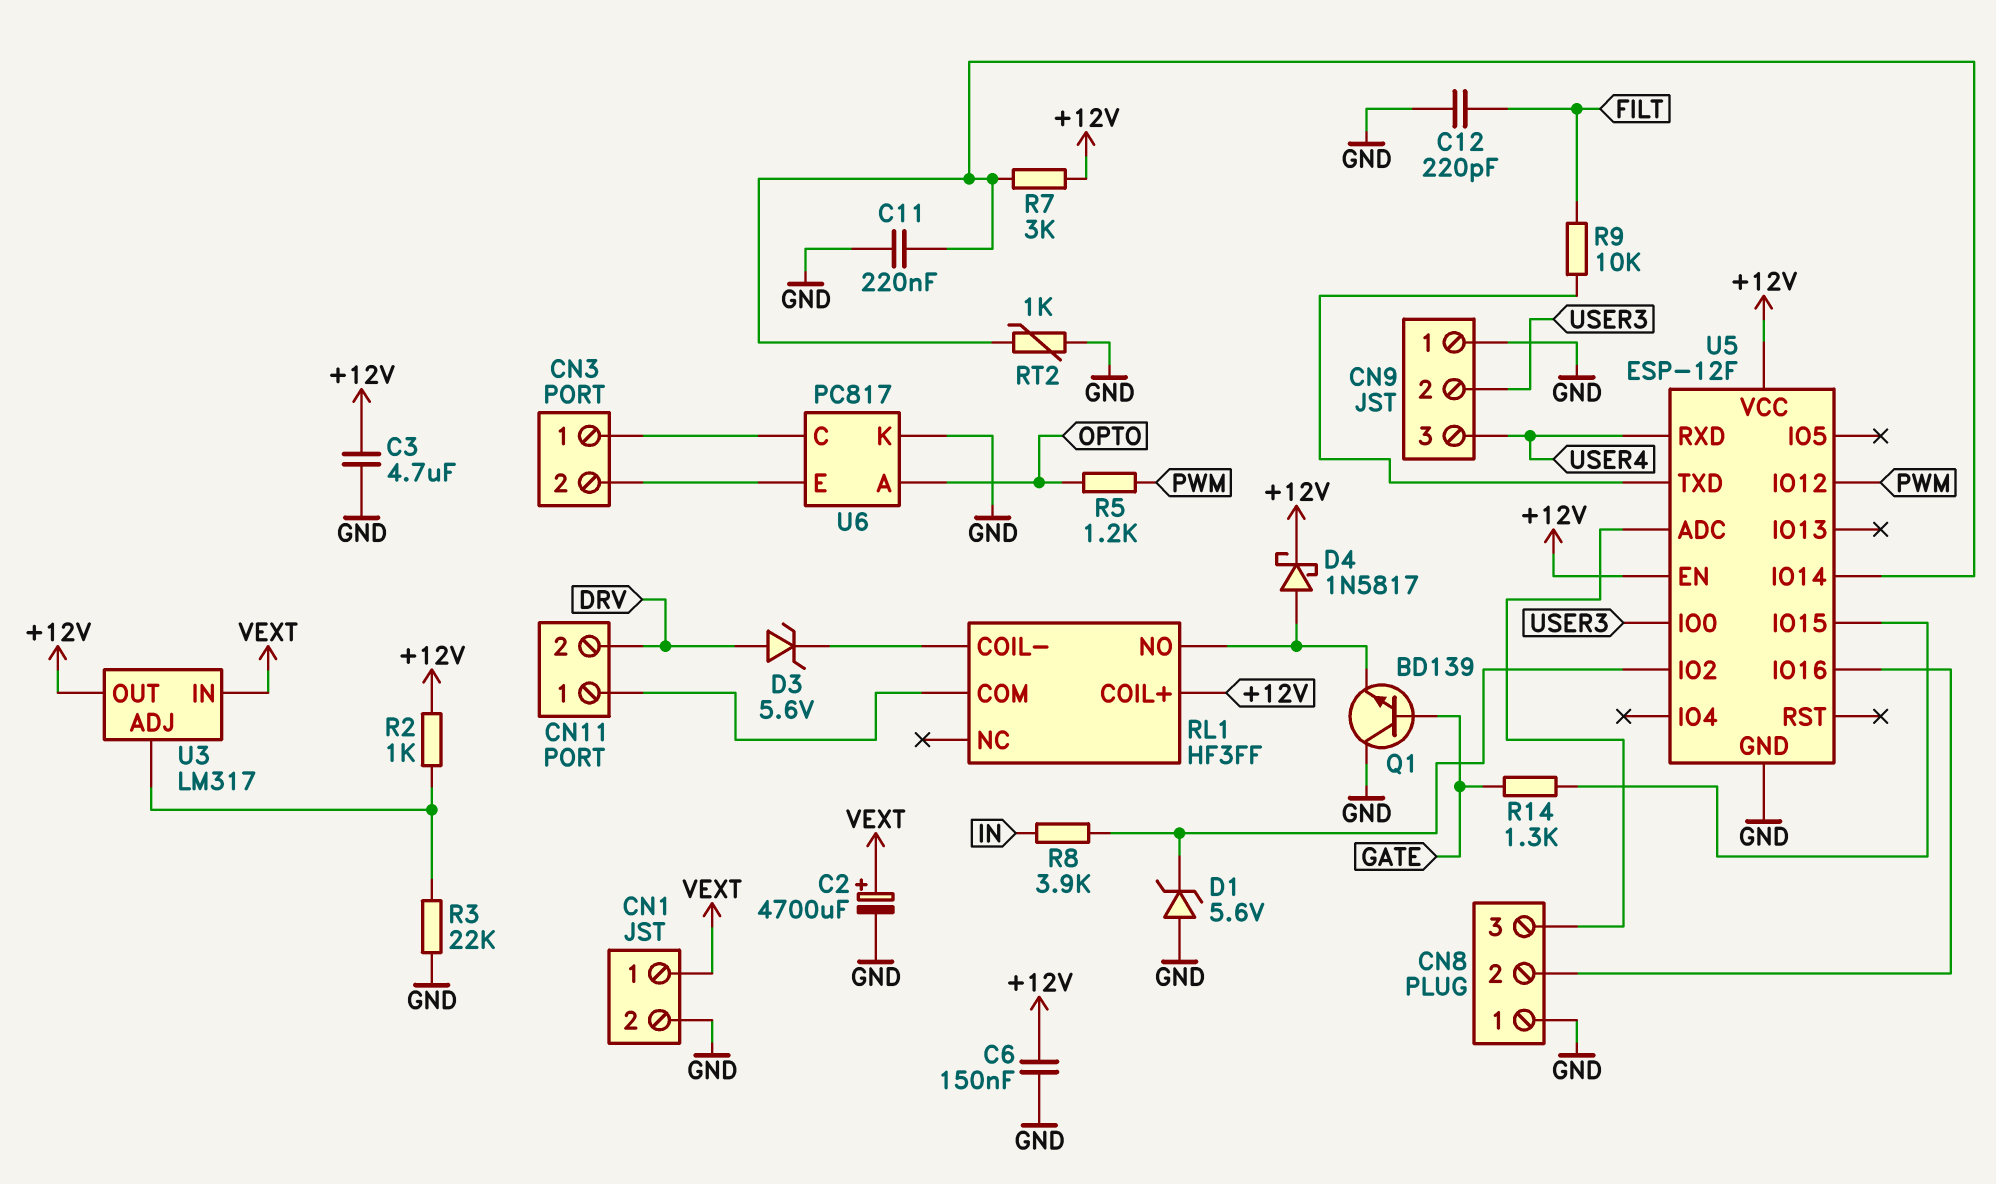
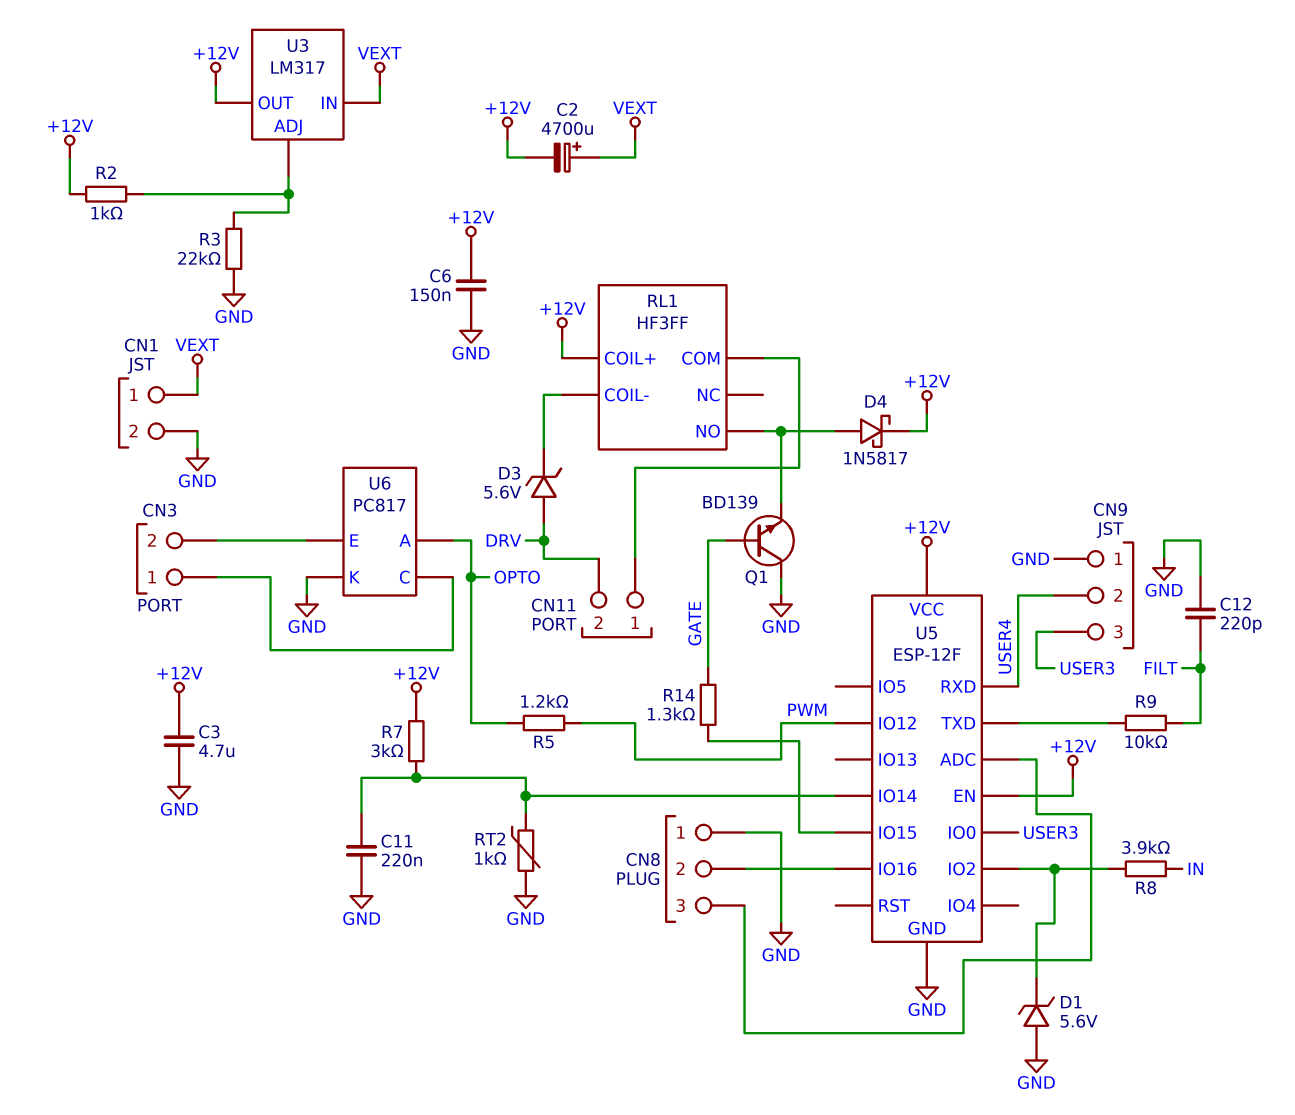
C2: 4700uF (plus VEXT, minus GND) -> 4700uF (plus VEXT, minus +12V)
CN9 pin 2: USER3 -> USER4
CN9 pin 3: USER4 -> USER3

